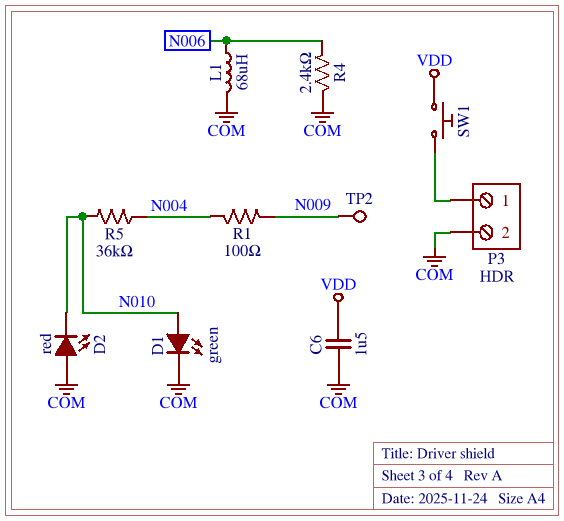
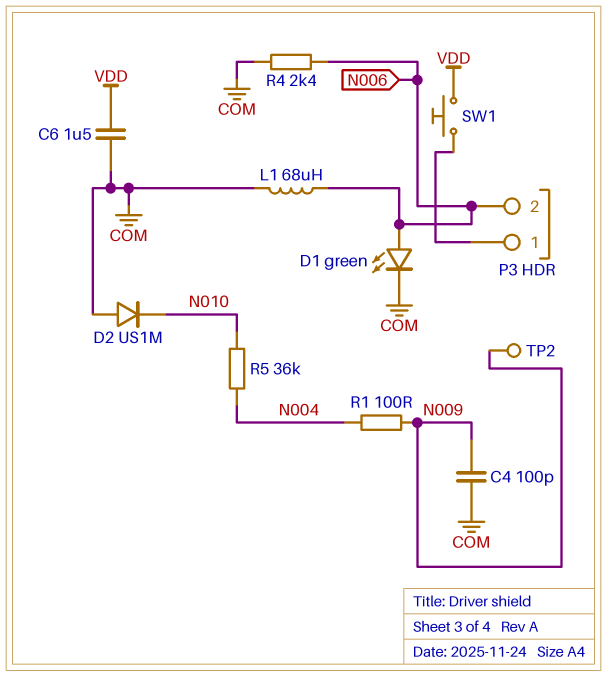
C4: none -> 100pF (COM, N009)
D1: LED green (A N010, K COM) -> LED green (A N006, K COM)
D2: LED red (A COM, K N010) -> diode US1M (A COM, K N010)
P3 pin 2: COM -> N006

